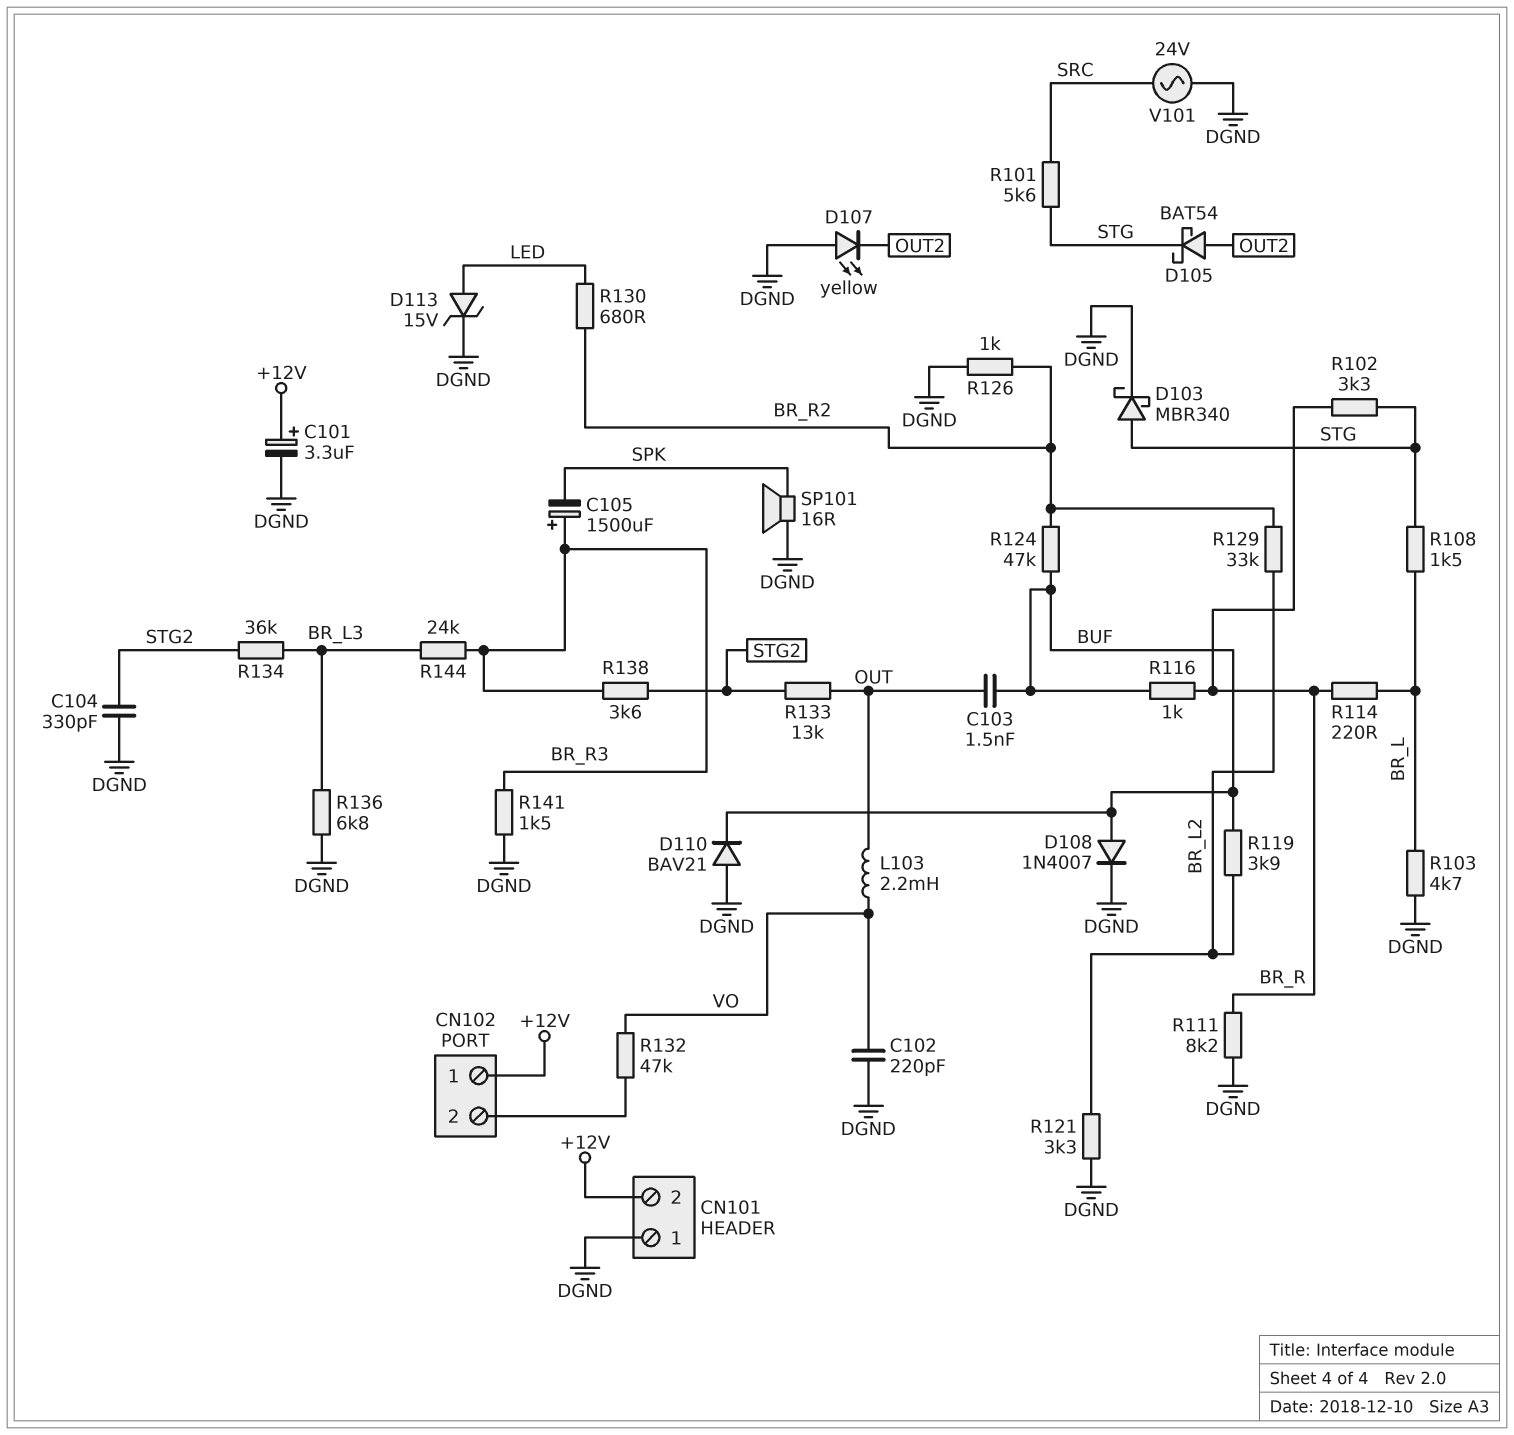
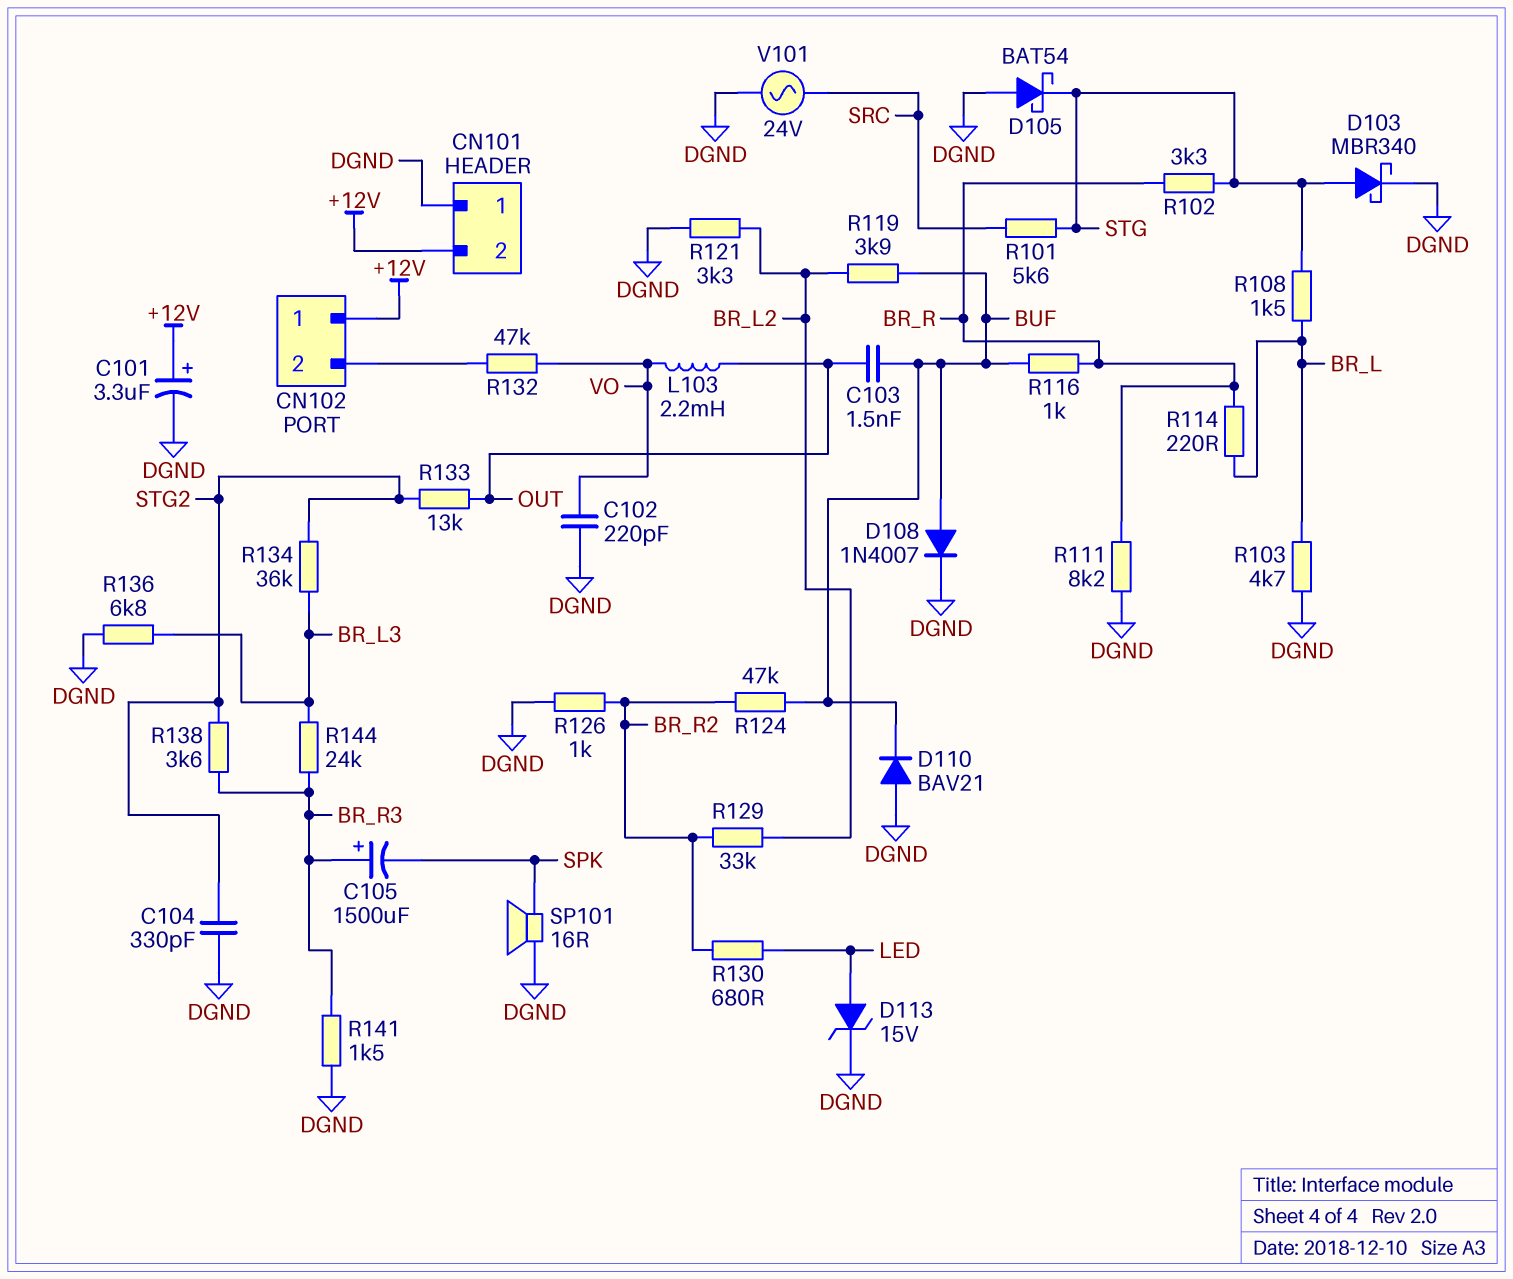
D105: schottky BAT54 (A OUT2, K STG) -> schottky BAT54 (A DGND, K STG)
D107: LED yellow (A DGND, K OUT2) -> none

